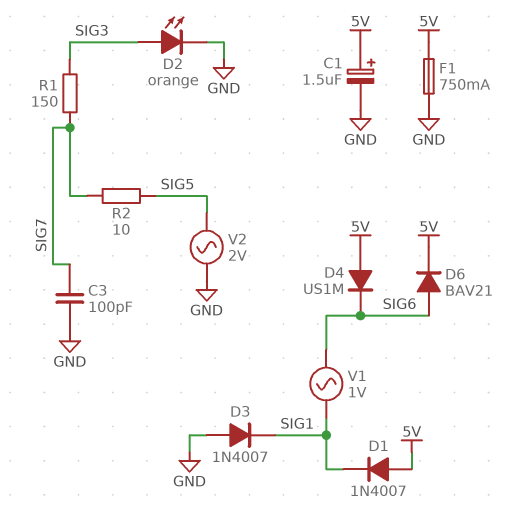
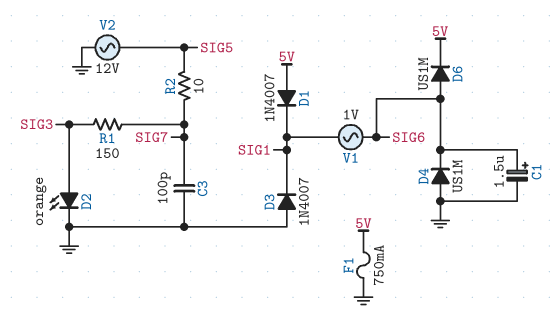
C1: 1.5uF (plus 5V, minus GND) -> 1.5uF (plus SIG6, minus GND)
D4: diode US1M (A 5V, K SIG6) -> diode US1M (A GND, K SIG6)
D6: diode BAV21 (A SIG6, K 5V) -> diode US1M (A SIG6, K 5V)
V2: AC 2V (GND, SIG5) -> AC 12V (GND, SIG5)

